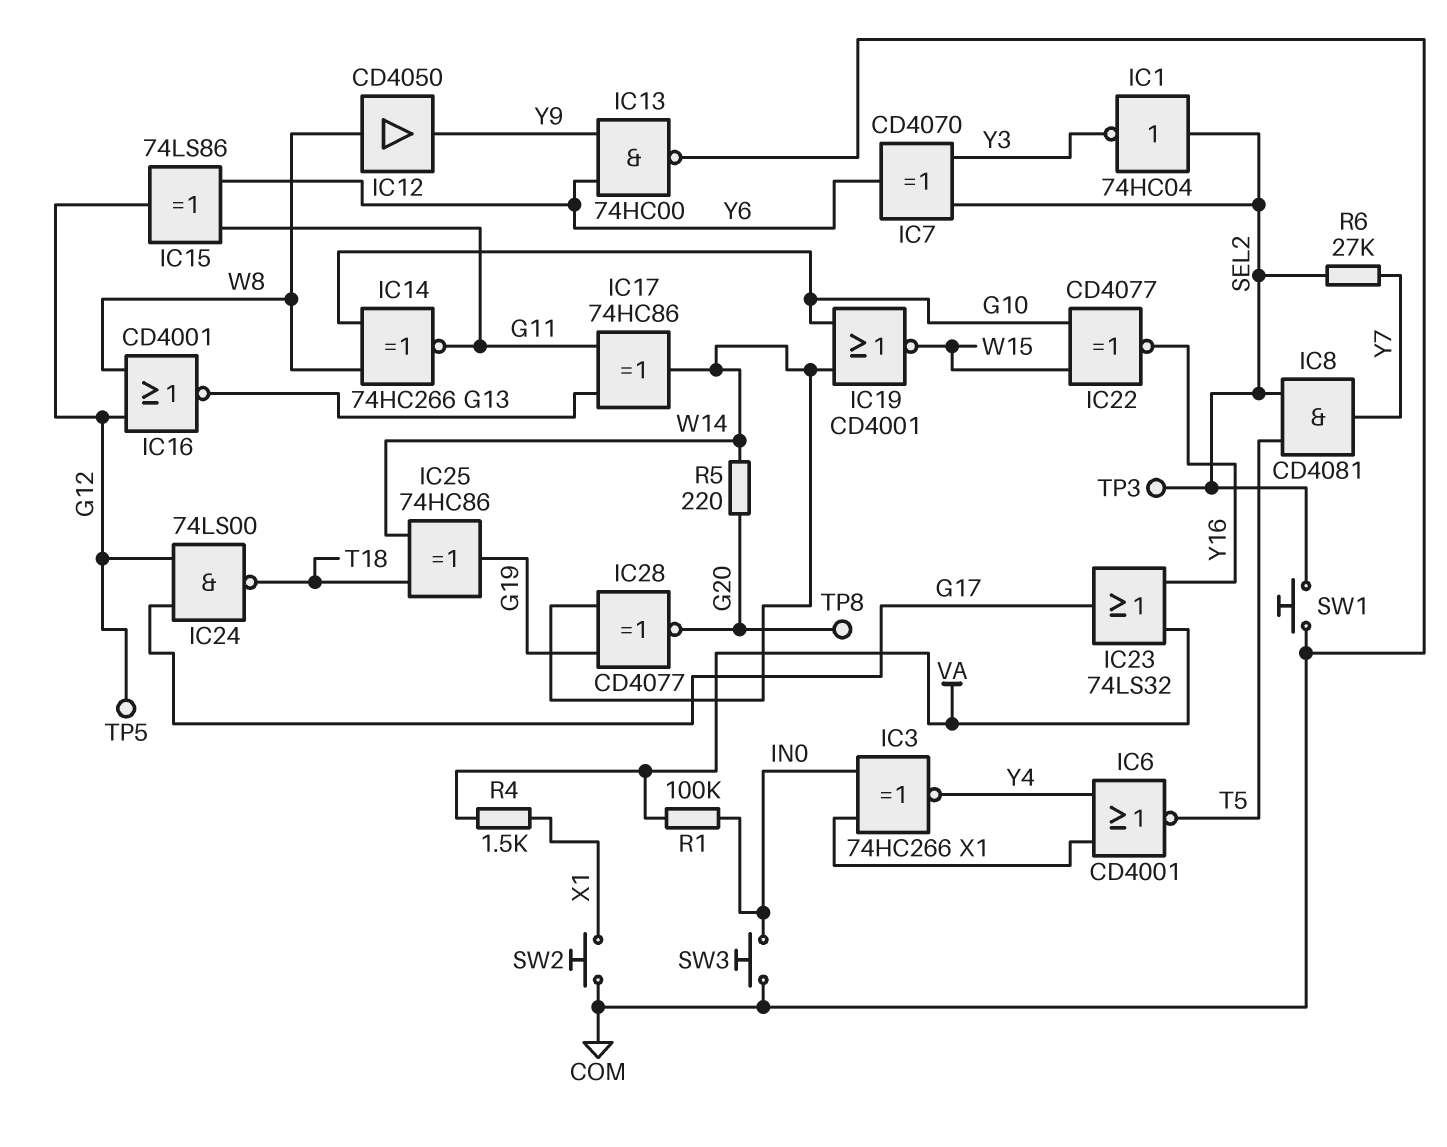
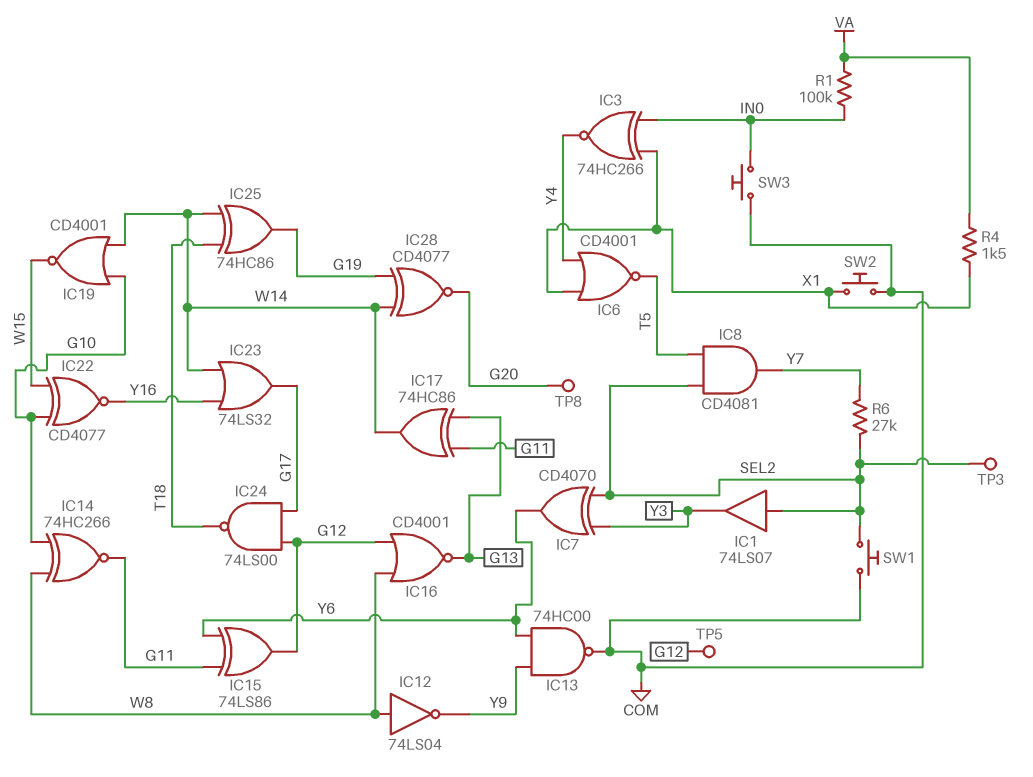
IC1: NOT 74HC04 (in SEL2, out Y3) -> buffer 74LS07 (in SEL2, out Y3)
IC12: buffer CD4050 (in W8, out Y9) -> NOT 74LS04 (in W8, out Y9)
IC23: OR 74LS32 (in VA, in Y16, out G17) -> OR 74LS32 (in W14, in Y16, out G17)
R5: 220 (G20, W14) -> none

